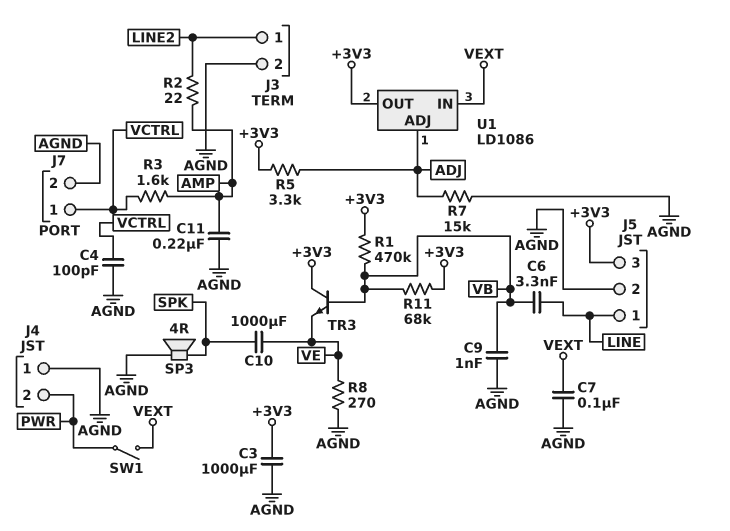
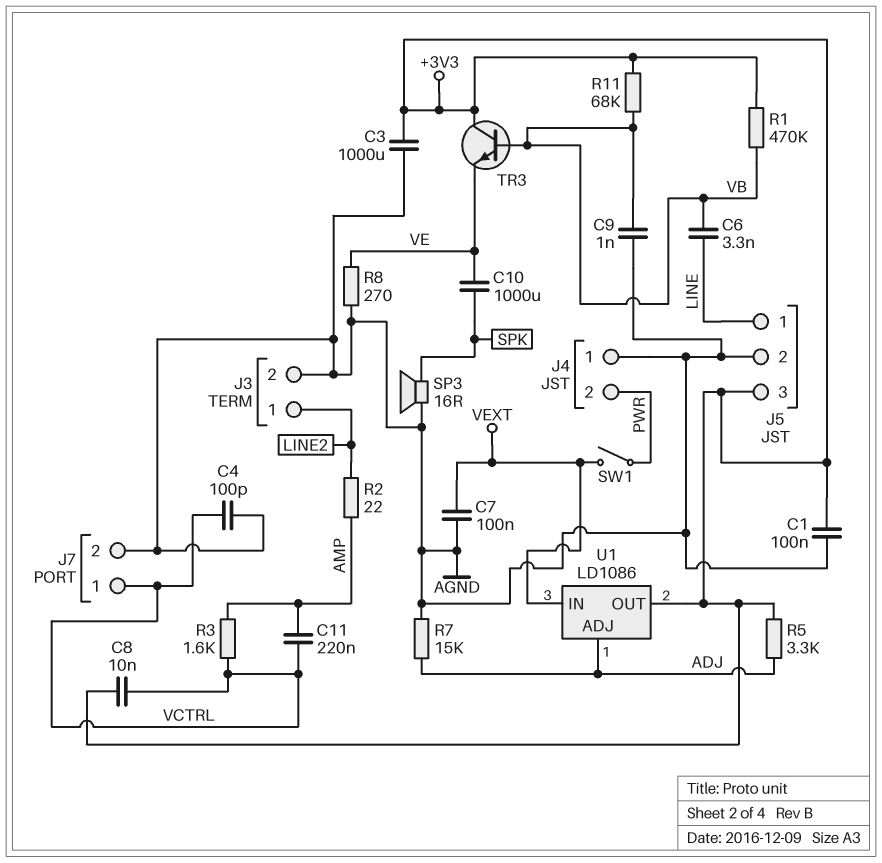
C1: none -> 100nF (+3V3, AGND)
C8: none -> 10nF (+3V3, VCTRL)
C11: 220nF (AGND, AMP) -> 220nF (AMP, VCTRL)
SP3: speaker 4R (AGND, SPK) -> speaker 16R (AGND, SPK)

